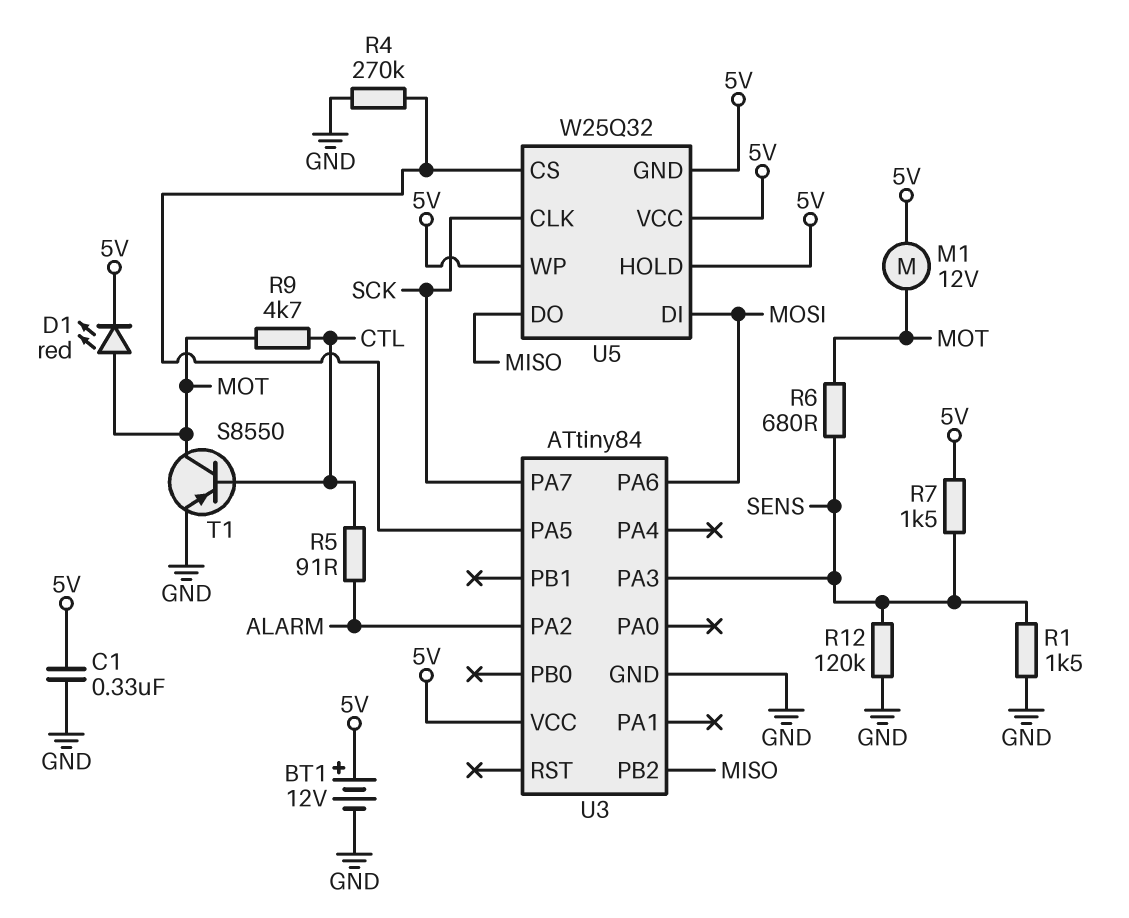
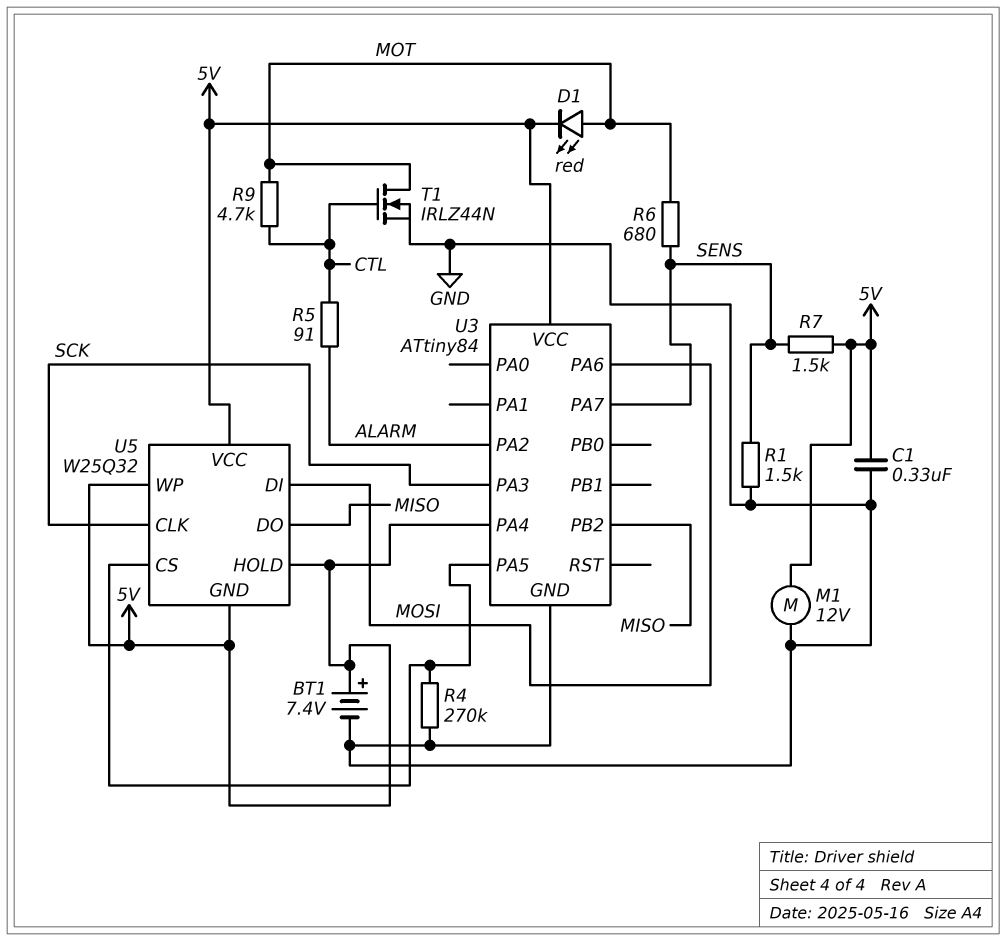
BT1: 12V (plus 5V, minus GND) -> 7.4V (plus 5V, minus GND)
M1: motor 12V (5V, MOT) -> motor 12V (5V, GND)
R12: 120k (GND, SENS) -> none
T1: PNP S8550 (B CTL, C MOT, E GND) -> NMOS IRLZ44N (G CTL, D MOT, S GND)
U3 pin PA3: SENS -> SCK
U3 pin PA4: none -> 5V
U3 pin PA7: SCK -> SENS

